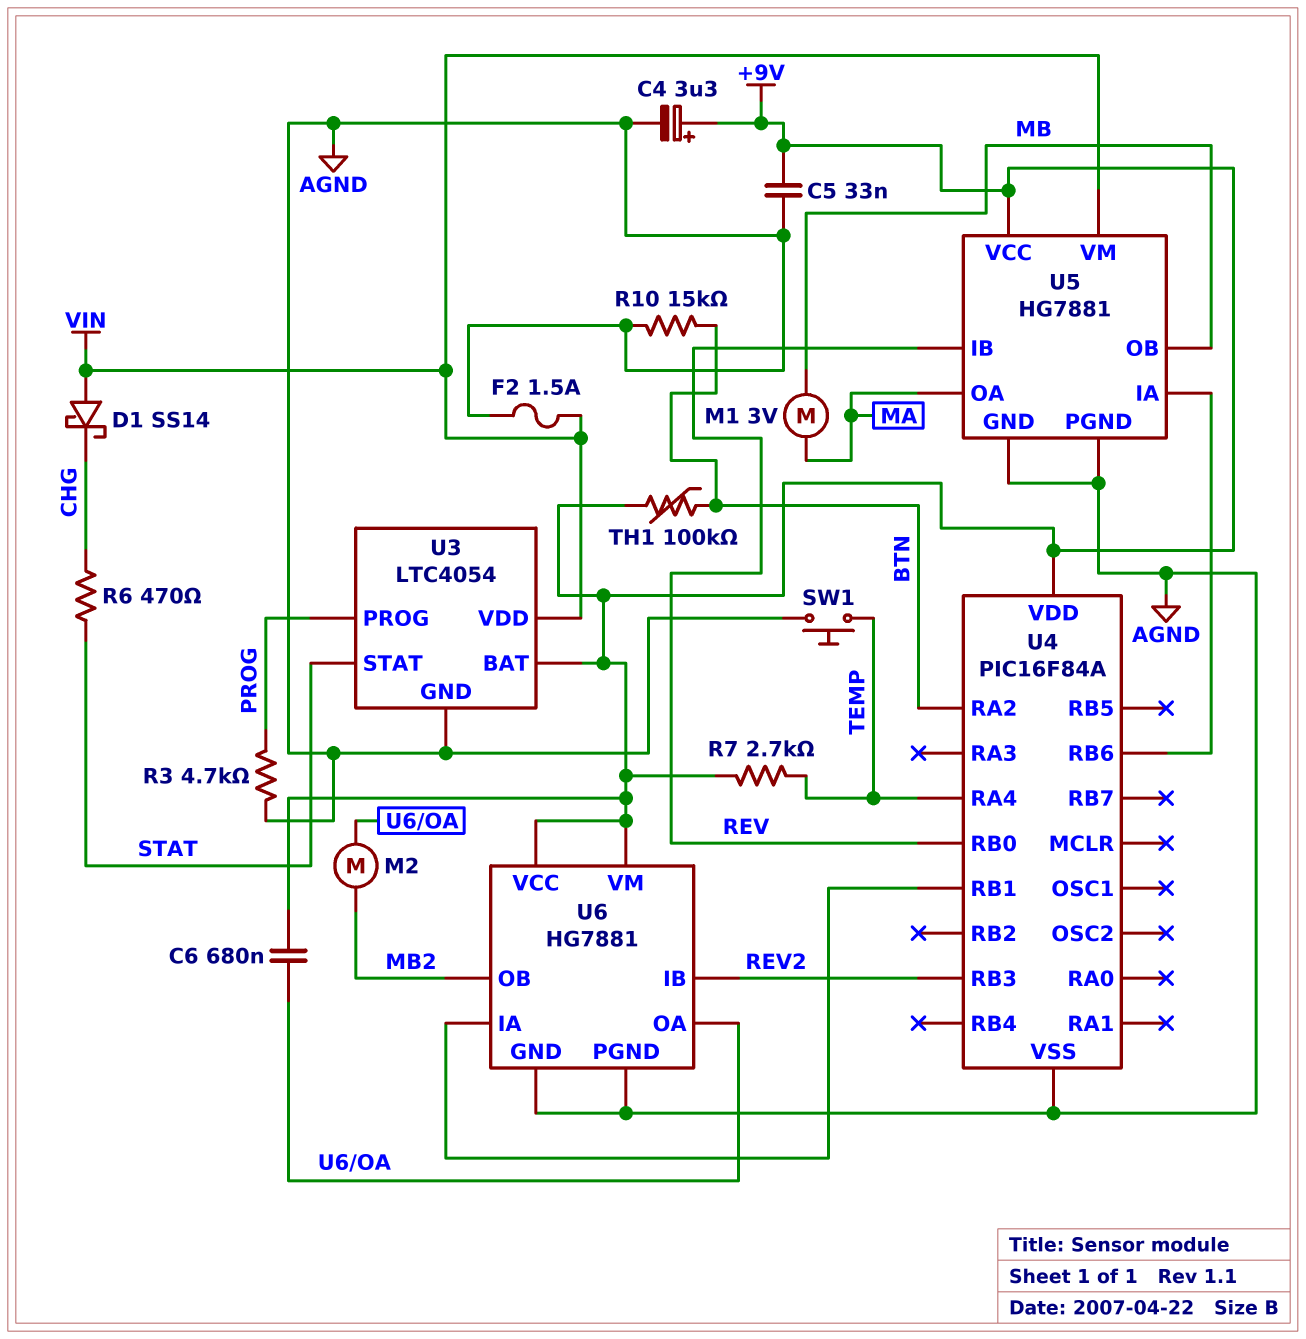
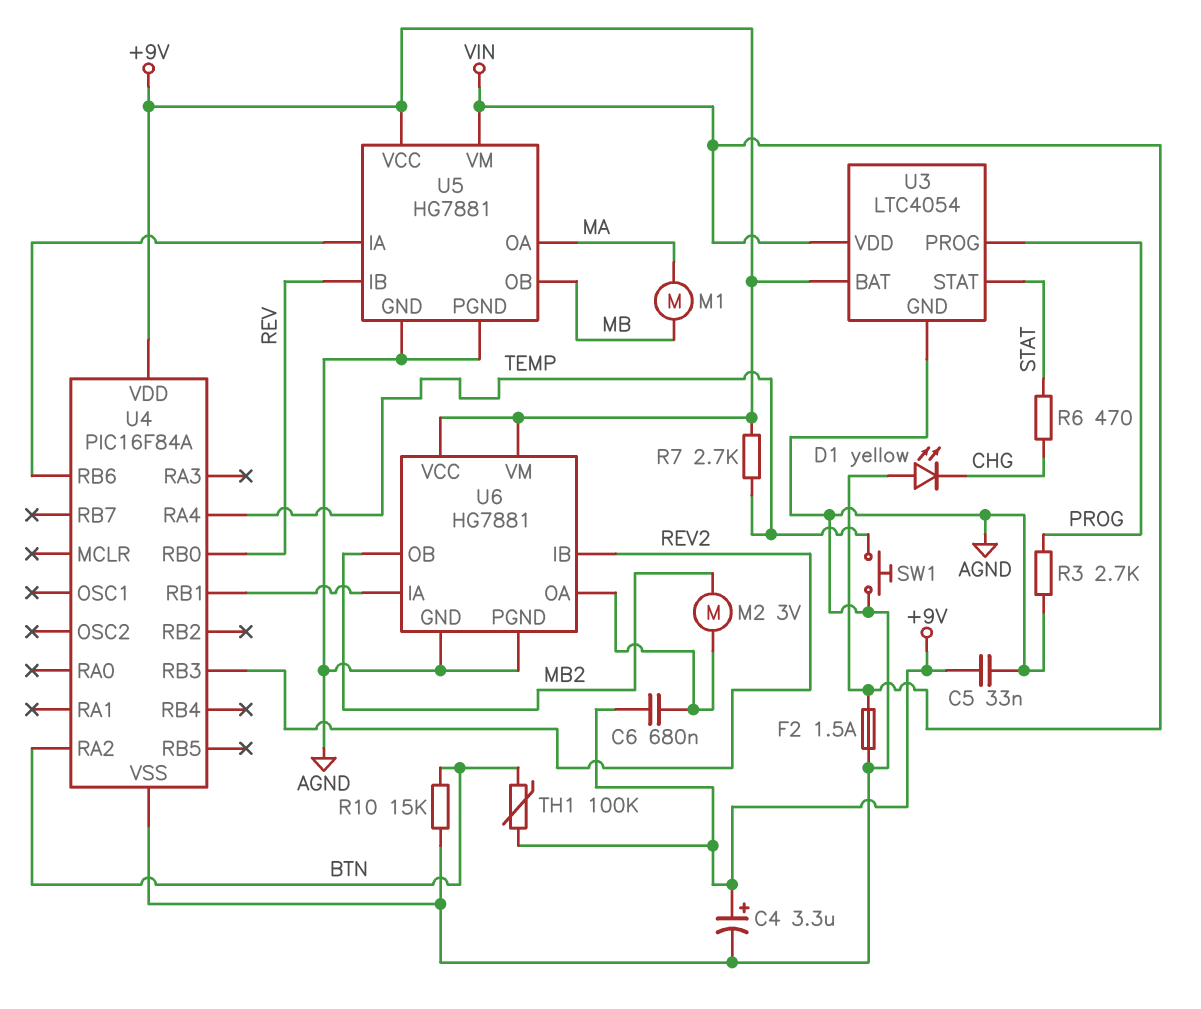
D1: schottky SS14 (A VIN, K CHG) -> LED yellow (A VIN, K CHG)
M1: motor 3V (MA, MB) -> motor (MA, MB)
M2: motor (MB2, U6/OA) -> motor 3V (MB2, U6/OA)
R3: 4.7k (AGND, PROG) -> 2.7k (AGND, PROG)

